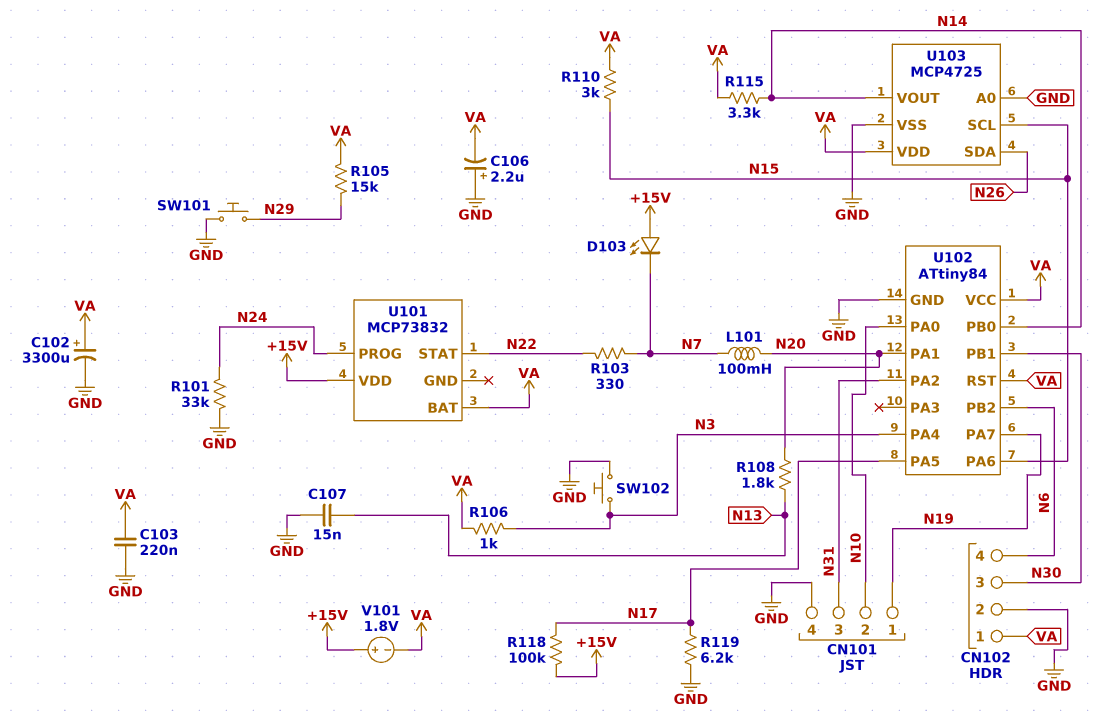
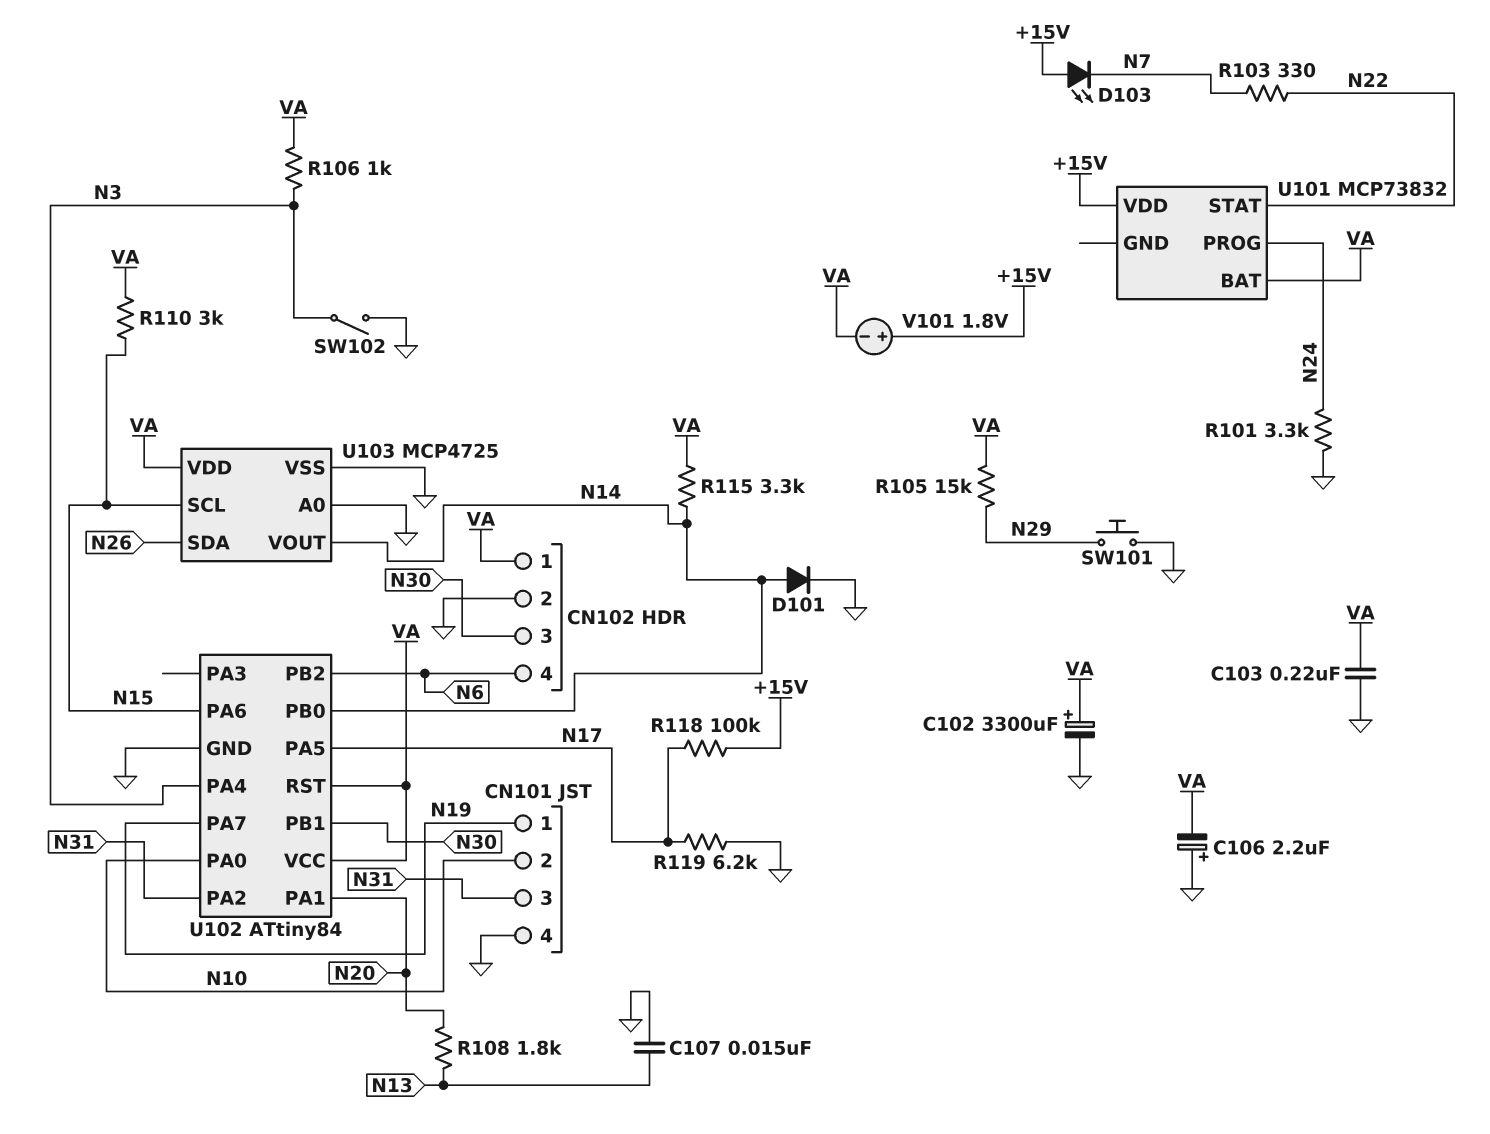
D101: none -> diode (A N14, K GND)
L101: 100mH (N7, N20) -> none
R101: 33k (GND, N24) -> 3.3k (GND, N24)
SW102: button (GND, N3) -> switch (GND, N3)

